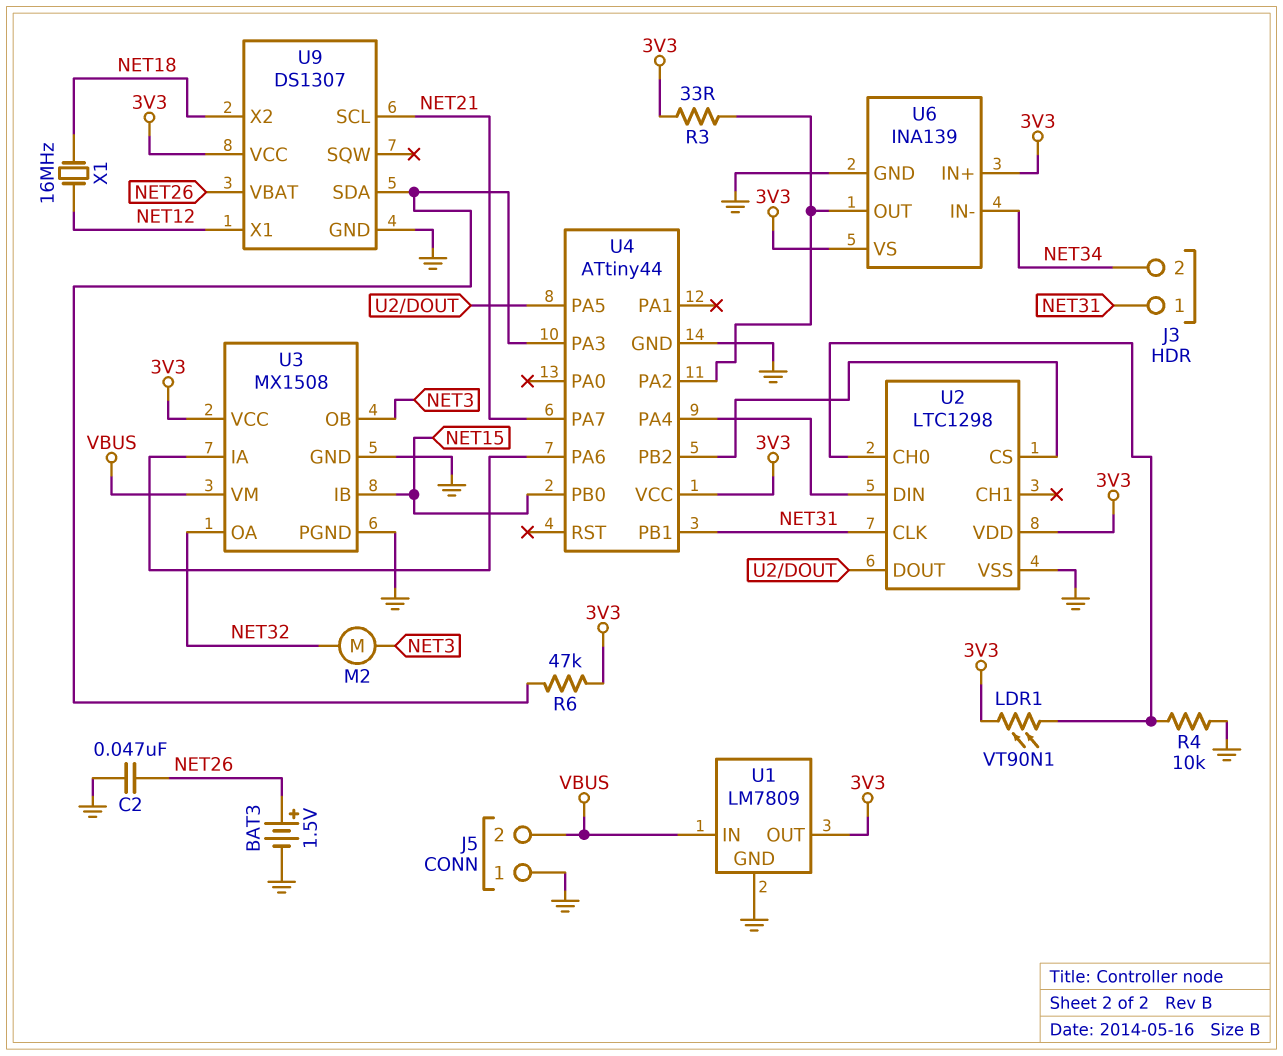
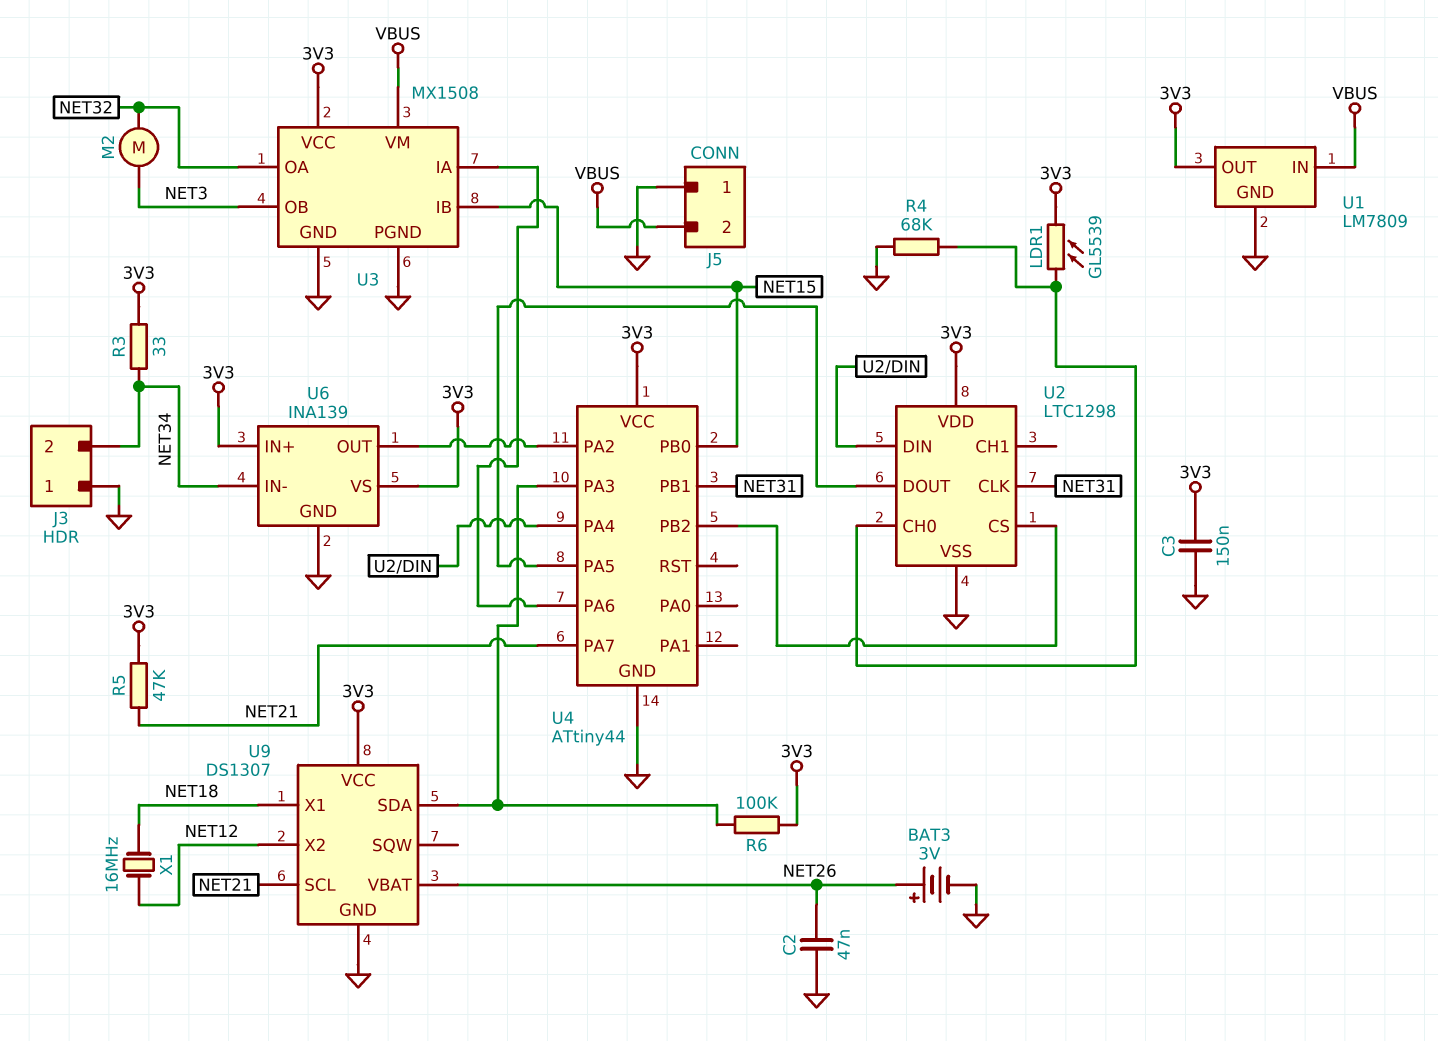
BAT3: 1.5V (plus NET26, minus GND) -> 3V (plus NET26, minus GND)
C3: none -> 150nF (3V3, GND)
J3 pin 1: NET31 -> GND
LDR1: VT90N1 (3V3, U2/CH0) -> GL5539 (3V3, U2/CH0)
R3: 33 (3V3, U4/PA2) -> 33 (3V3, NET34)
R4: 10k (GND, U2/CH0) -> 68k (GND, U2/CH0)
R5: none -> 47k (3V3, NET21)
R6: 47k (3V3, U4/PA3) -> 100k (3V3, U4/PA3)
U9 pin X1: NET12 -> NET18
U9 pin X2: NET18 -> NET12

